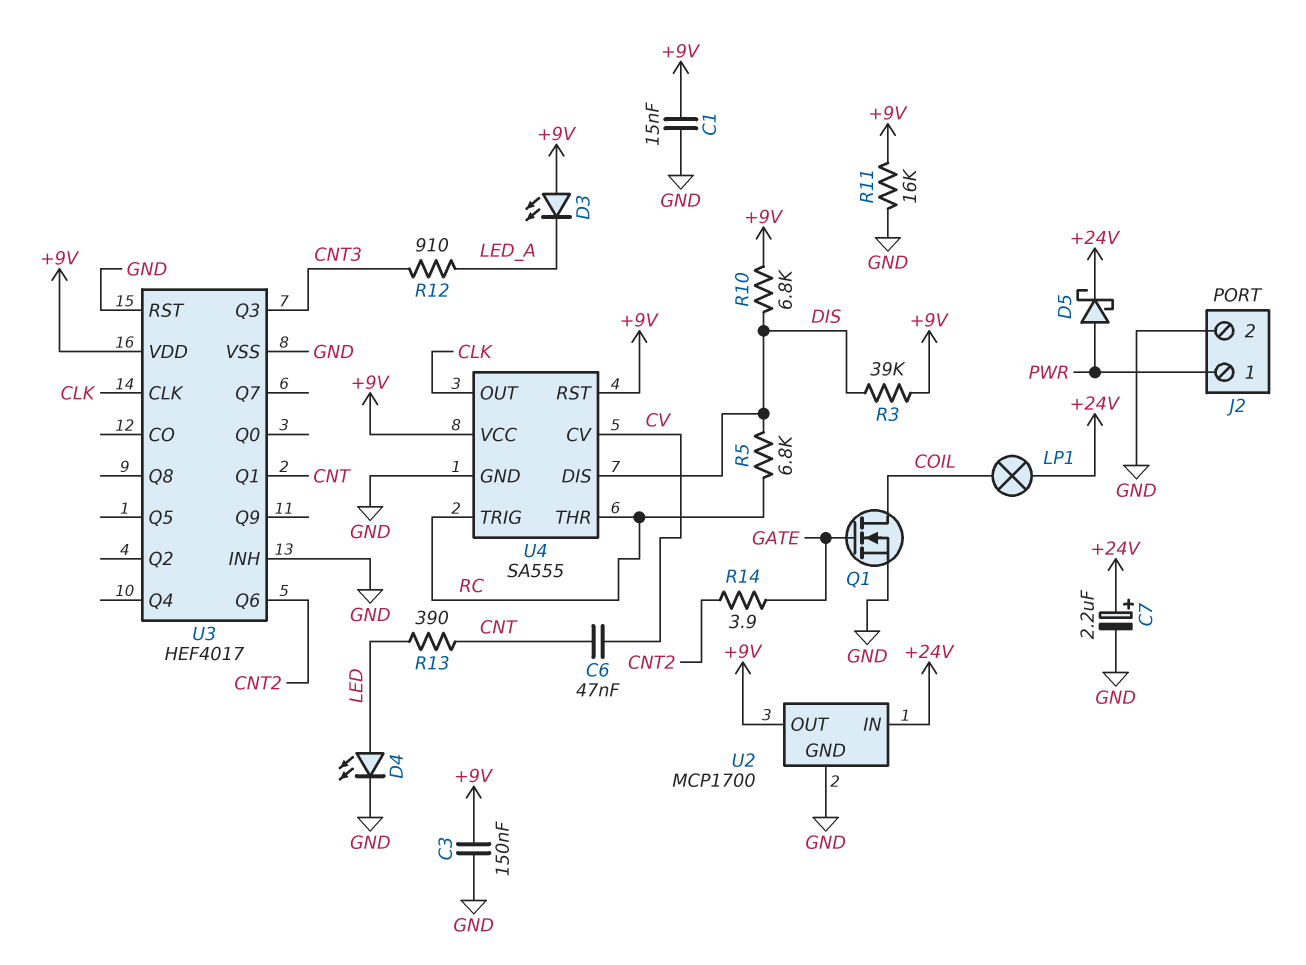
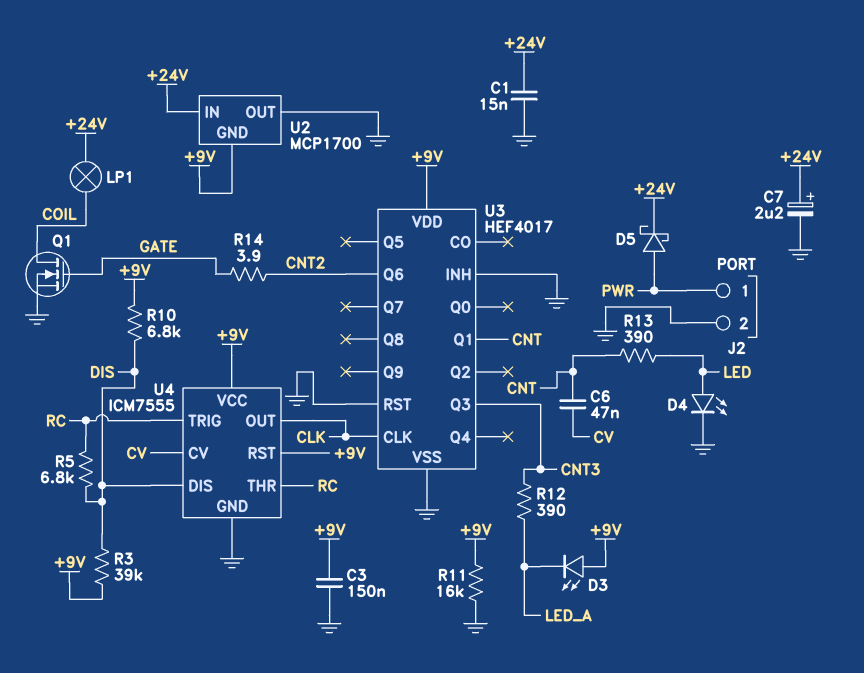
C1: 15nF (+9V, GND) -> 15nF (+24V, GND)
R12: 910 (CNT3, LED_A) -> 390 (CNT3, LED_A)
U2 pin GND: GND -> +9V
U2 pin OUT: +9V -> GND
U4: SA555 -> ICM7555

